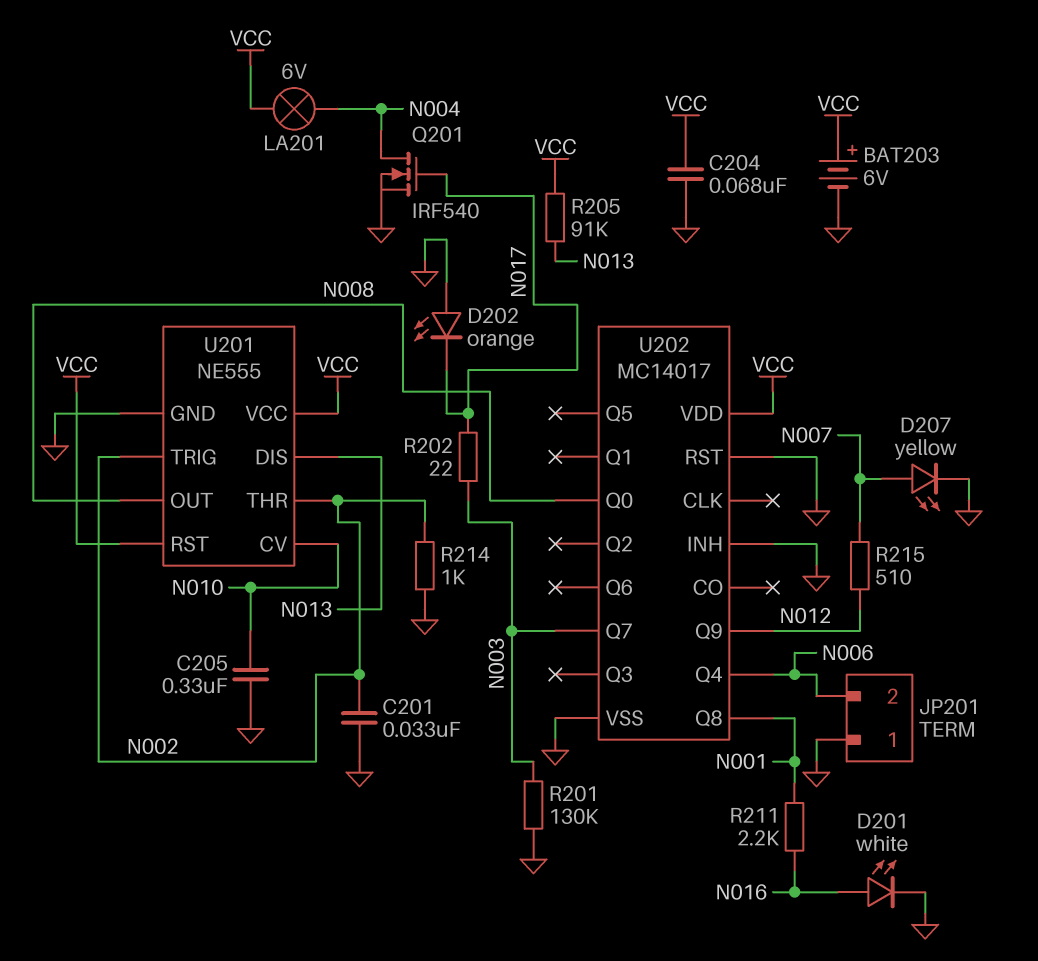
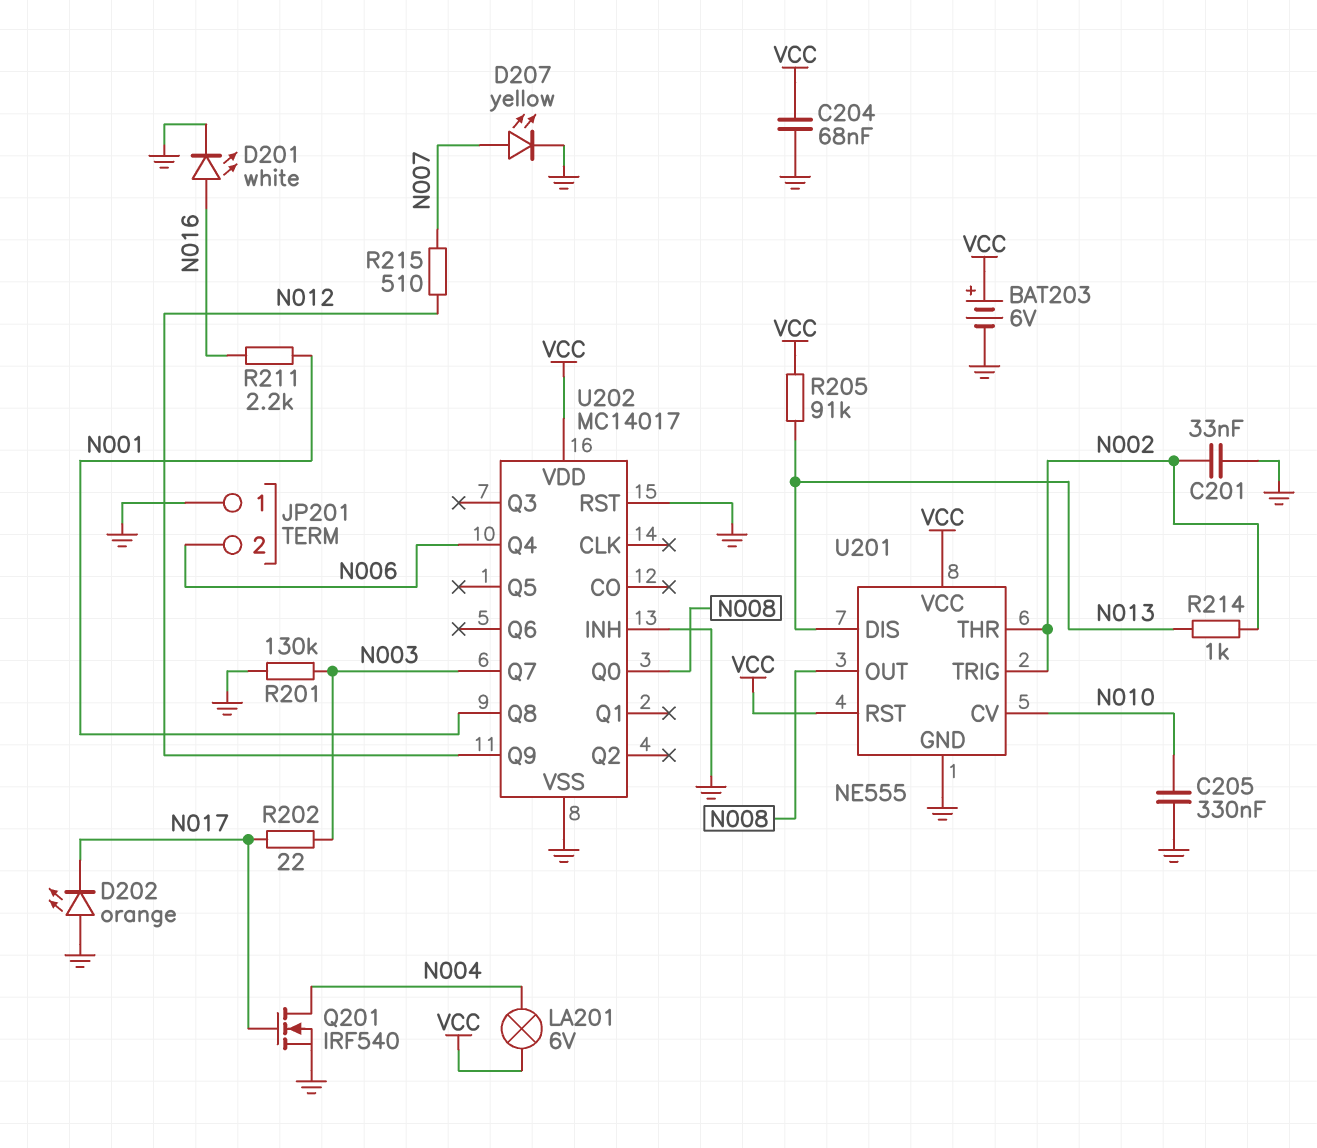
R214: 1k (GND, N002) -> 1k (N002, N013)

